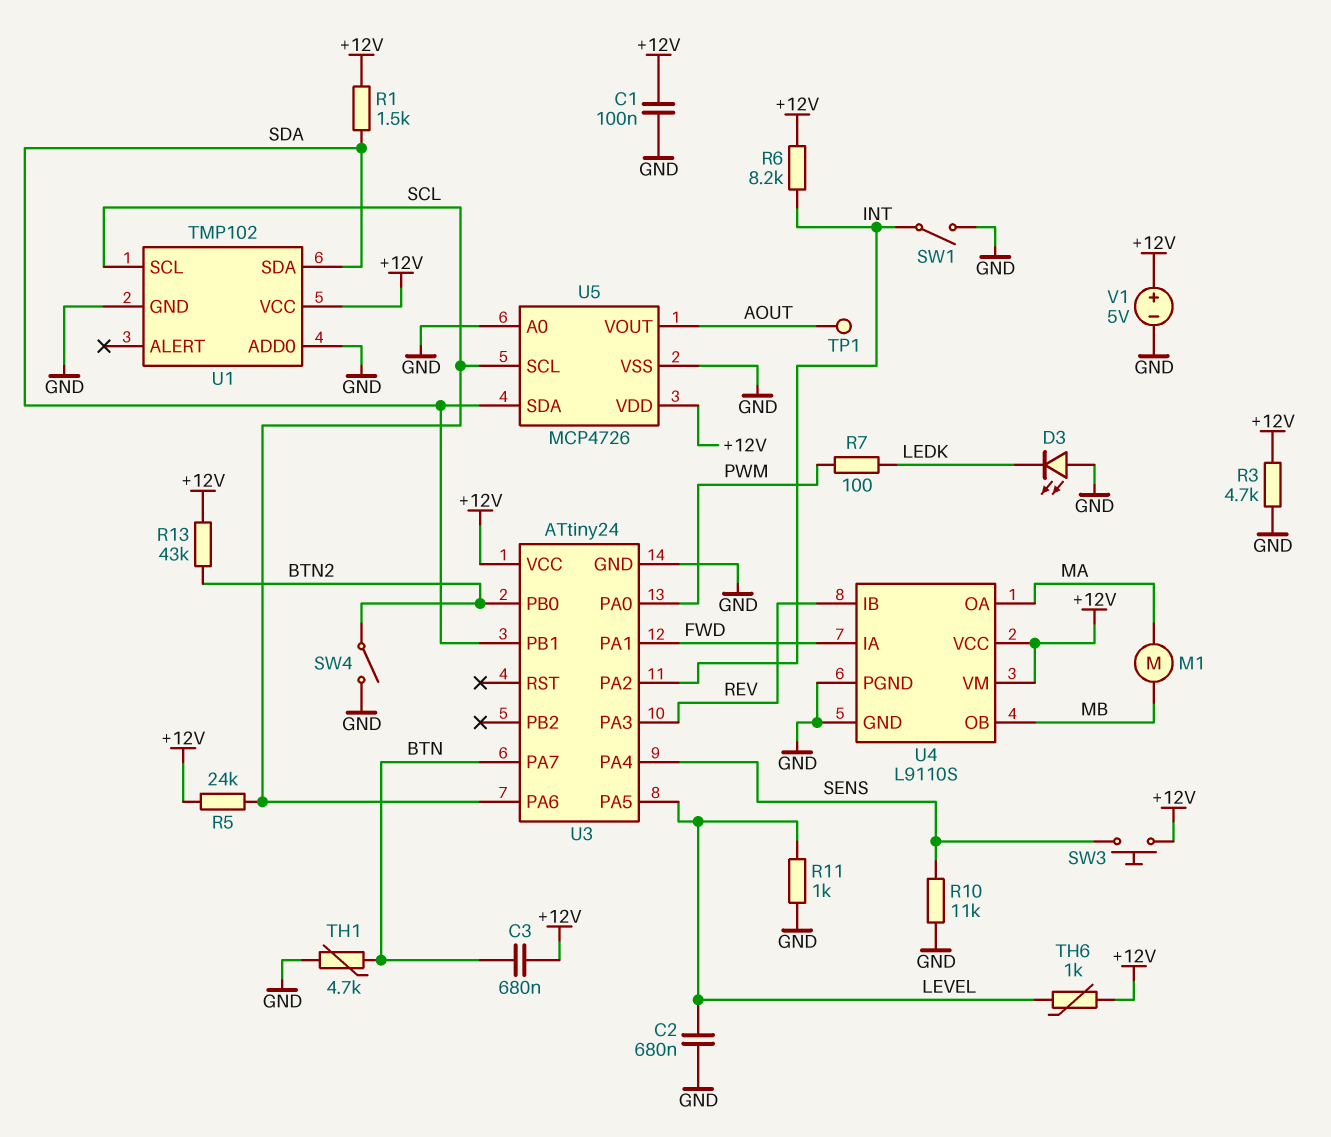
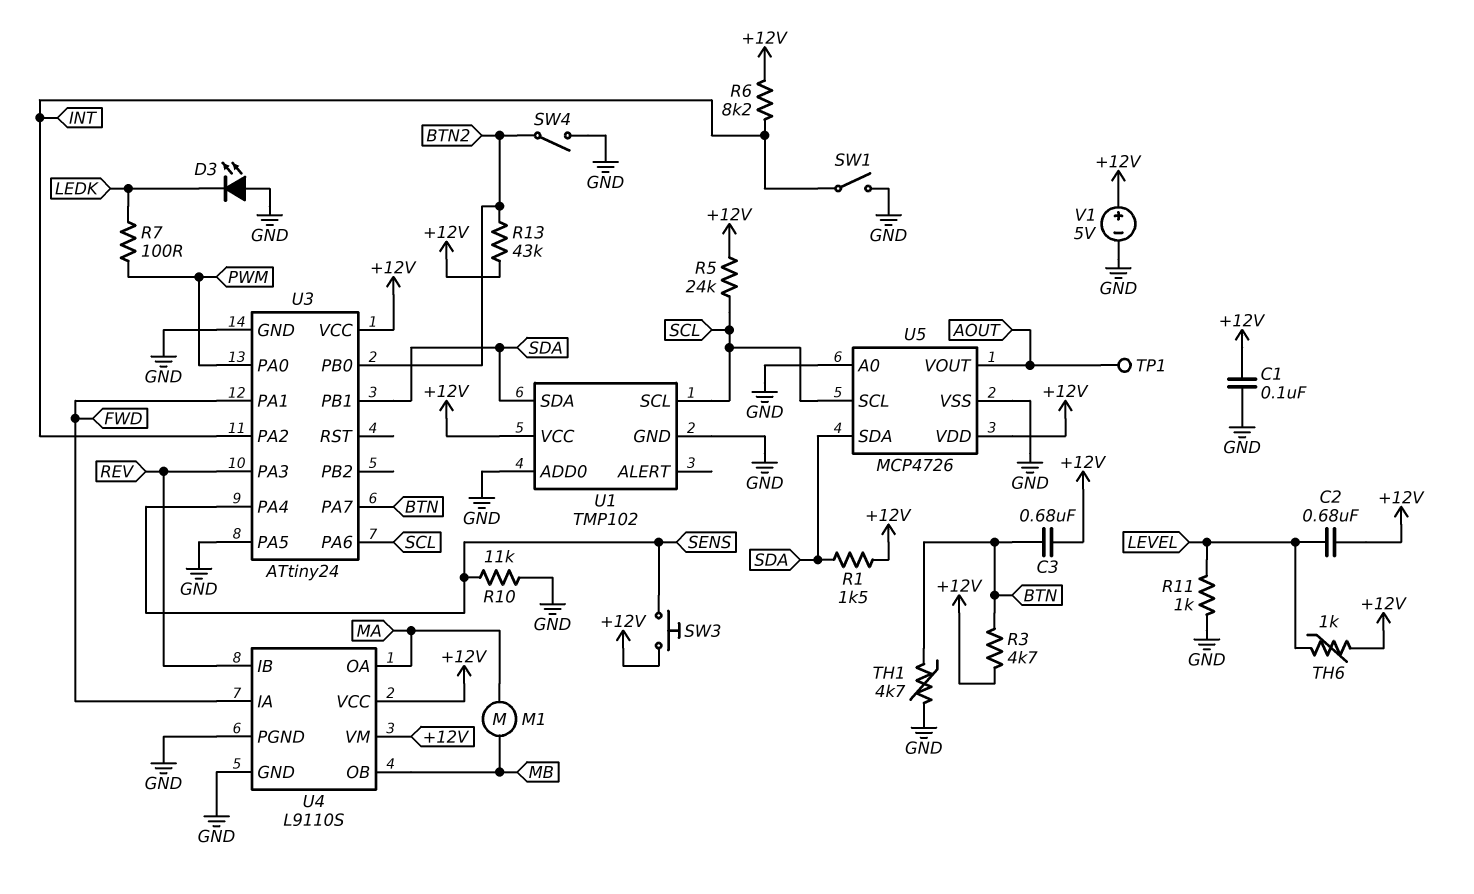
C2: 680nF (GND, LEVEL) -> 680nF (+12V, LEVEL)
R3: 4.7k (+12V, GND) -> 4.7k (+12V, BTN)
U3 pin PA5: LEVEL -> GND

